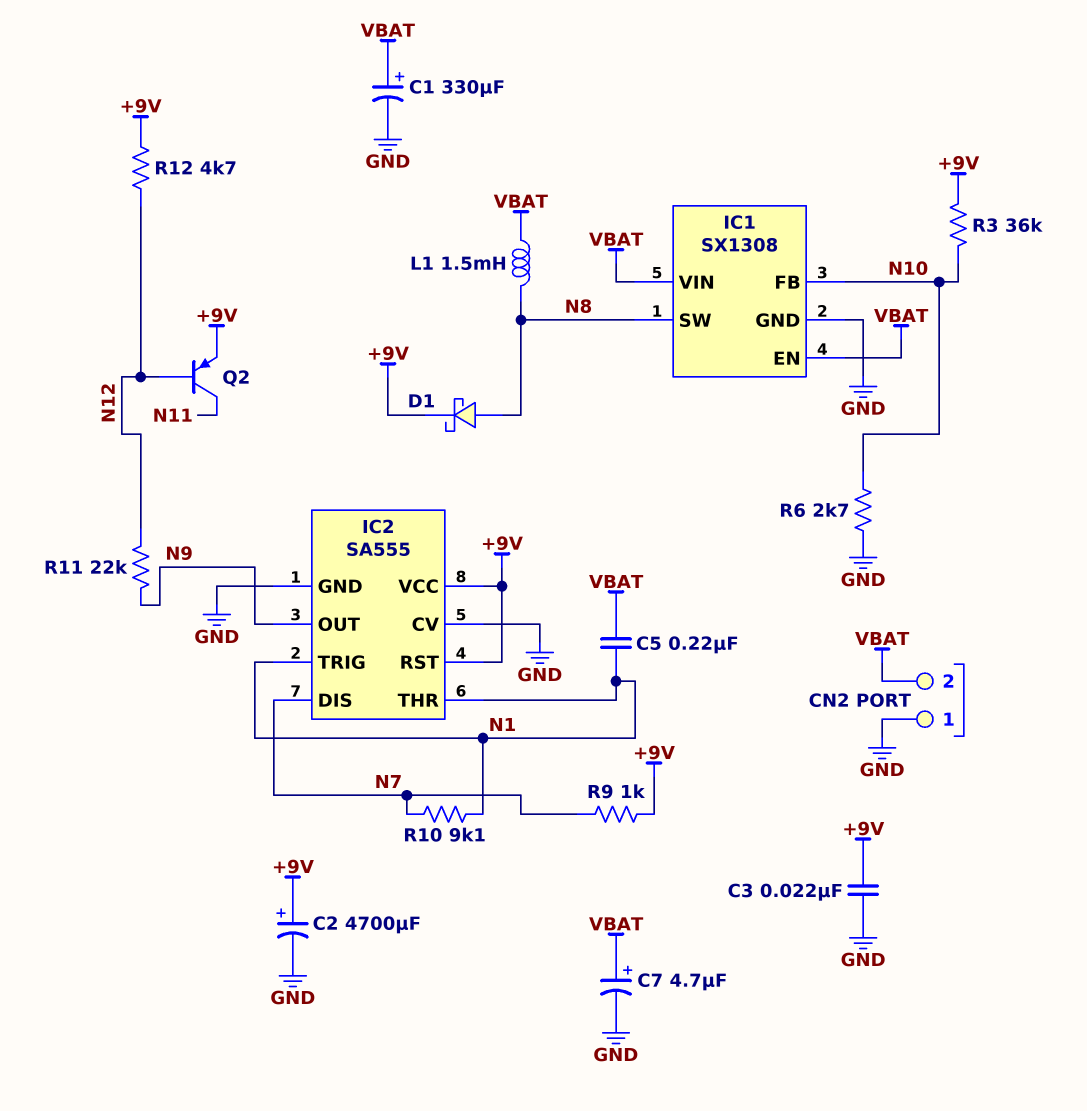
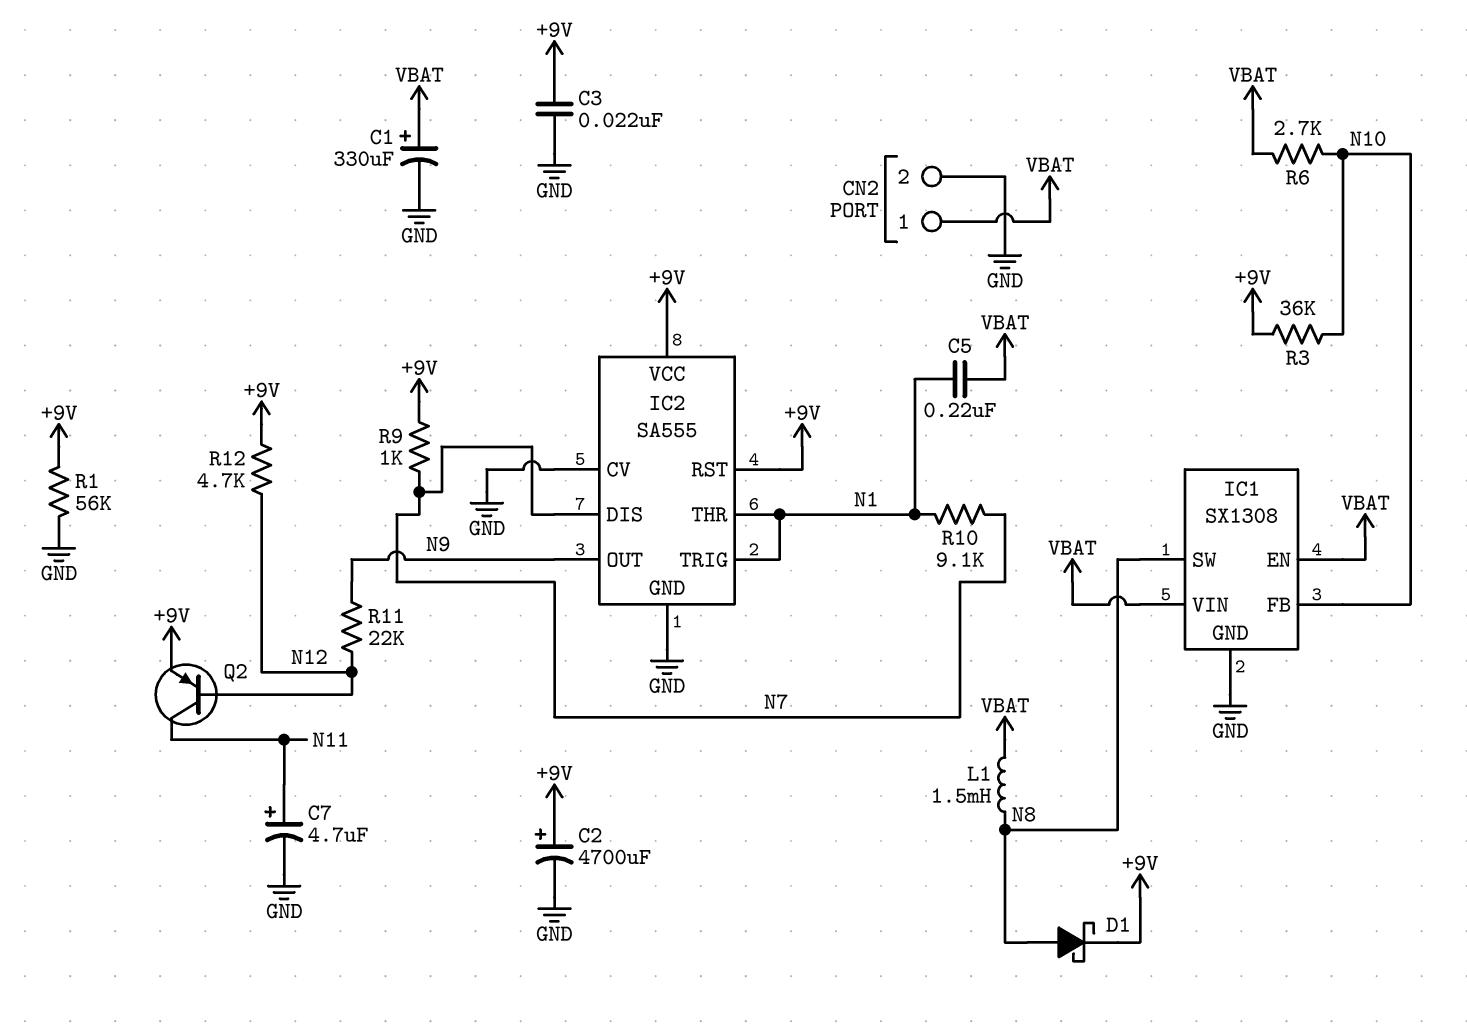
C7: 4.7uF (plus VBAT, minus GND) -> 4.7uF (plus N11, minus GND)
CN2 pin 1: GND -> VBAT
CN2 pin 2: VBAT -> GND
R1: none -> 56k (+9V, GND)
R6: 2.7k (GND, N10) -> 2.7k (N10, VBAT)

